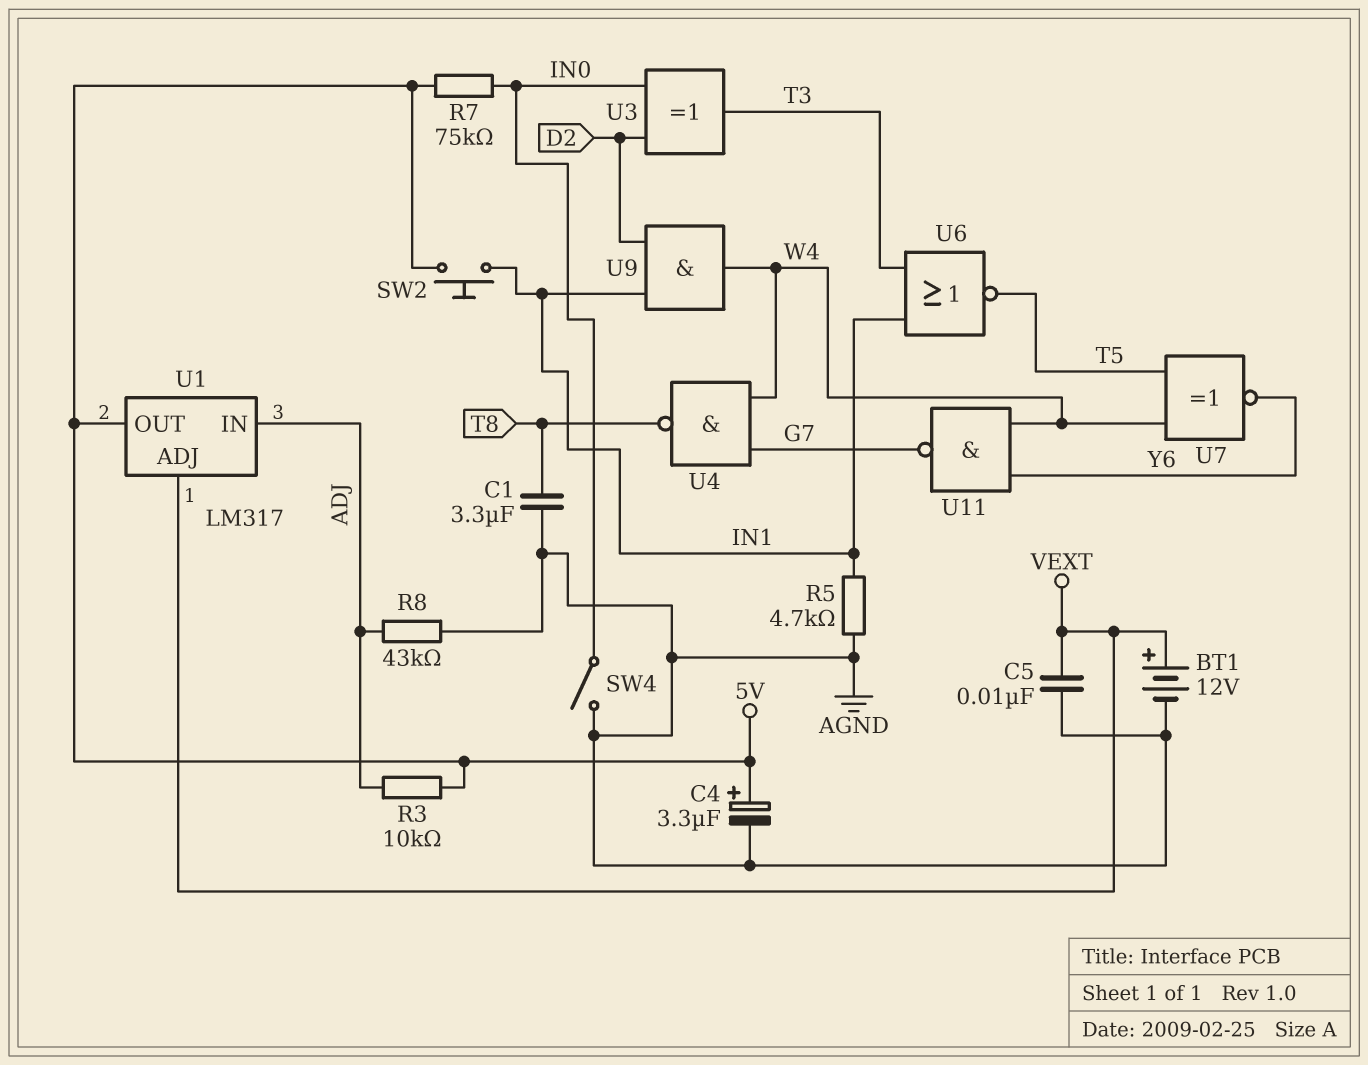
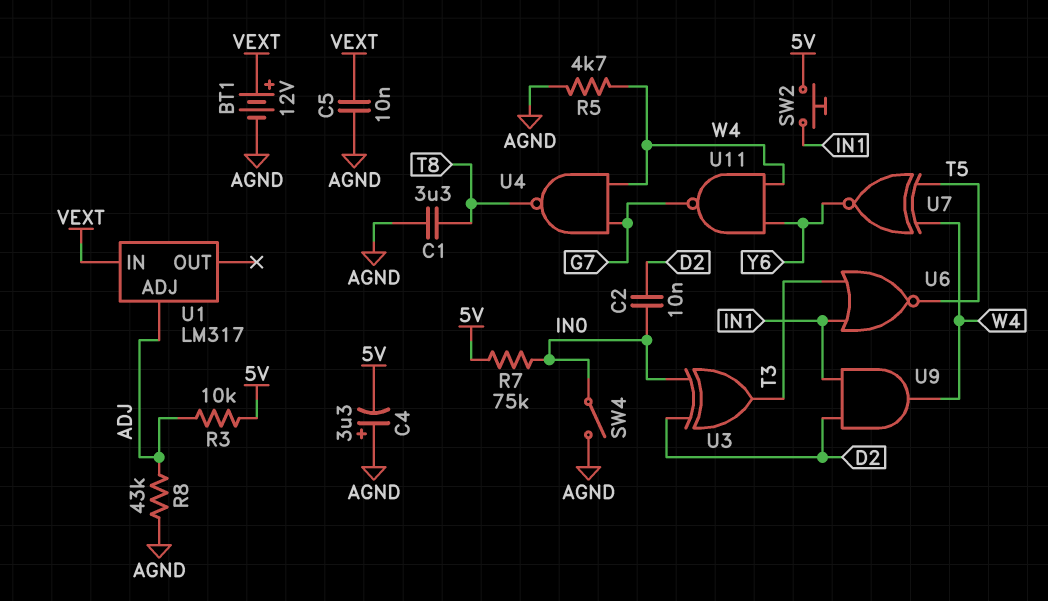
C2: none -> 10nF (D2, IN0)
C4: 3.3uF (plus 5V, minus AGND) -> 3.3uF (plus AGND, minus 5V)
R5: 4.7k (AGND, IN1) -> 4.7k (AGND, W4)
U1 pin ADJ: VEXT -> ADJ
U1 pin IN: ADJ -> VEXT
U1 pin OUT: 5V -> none

